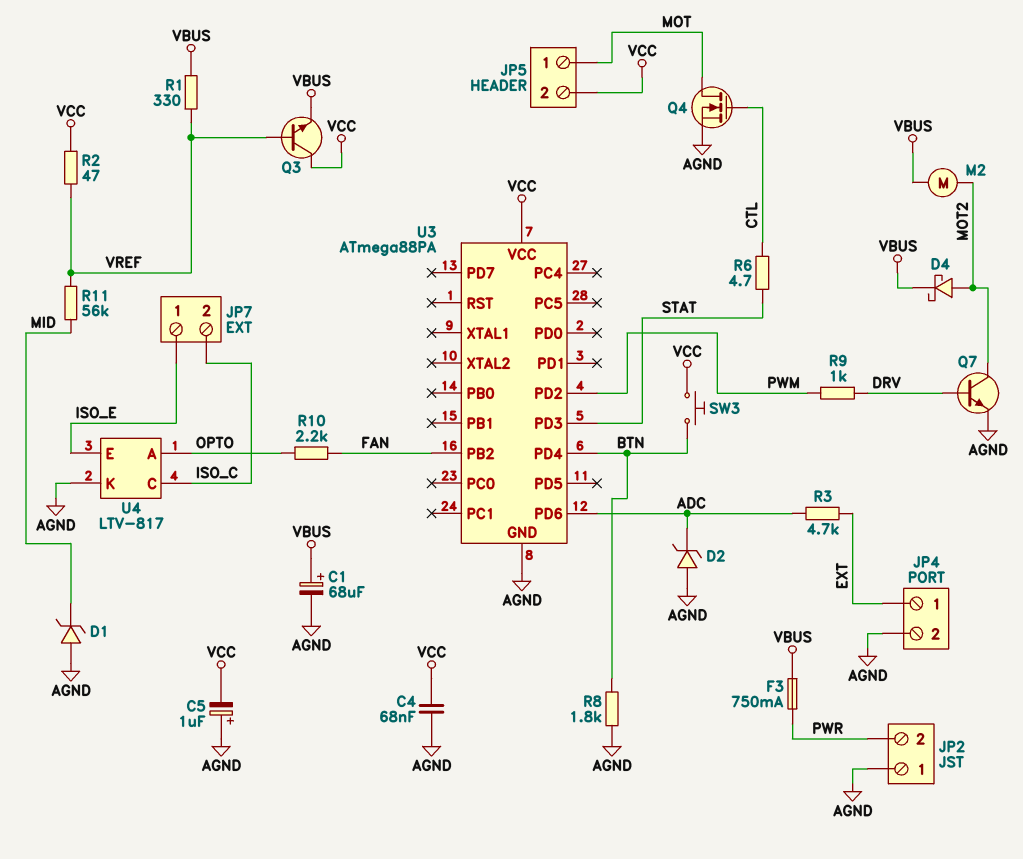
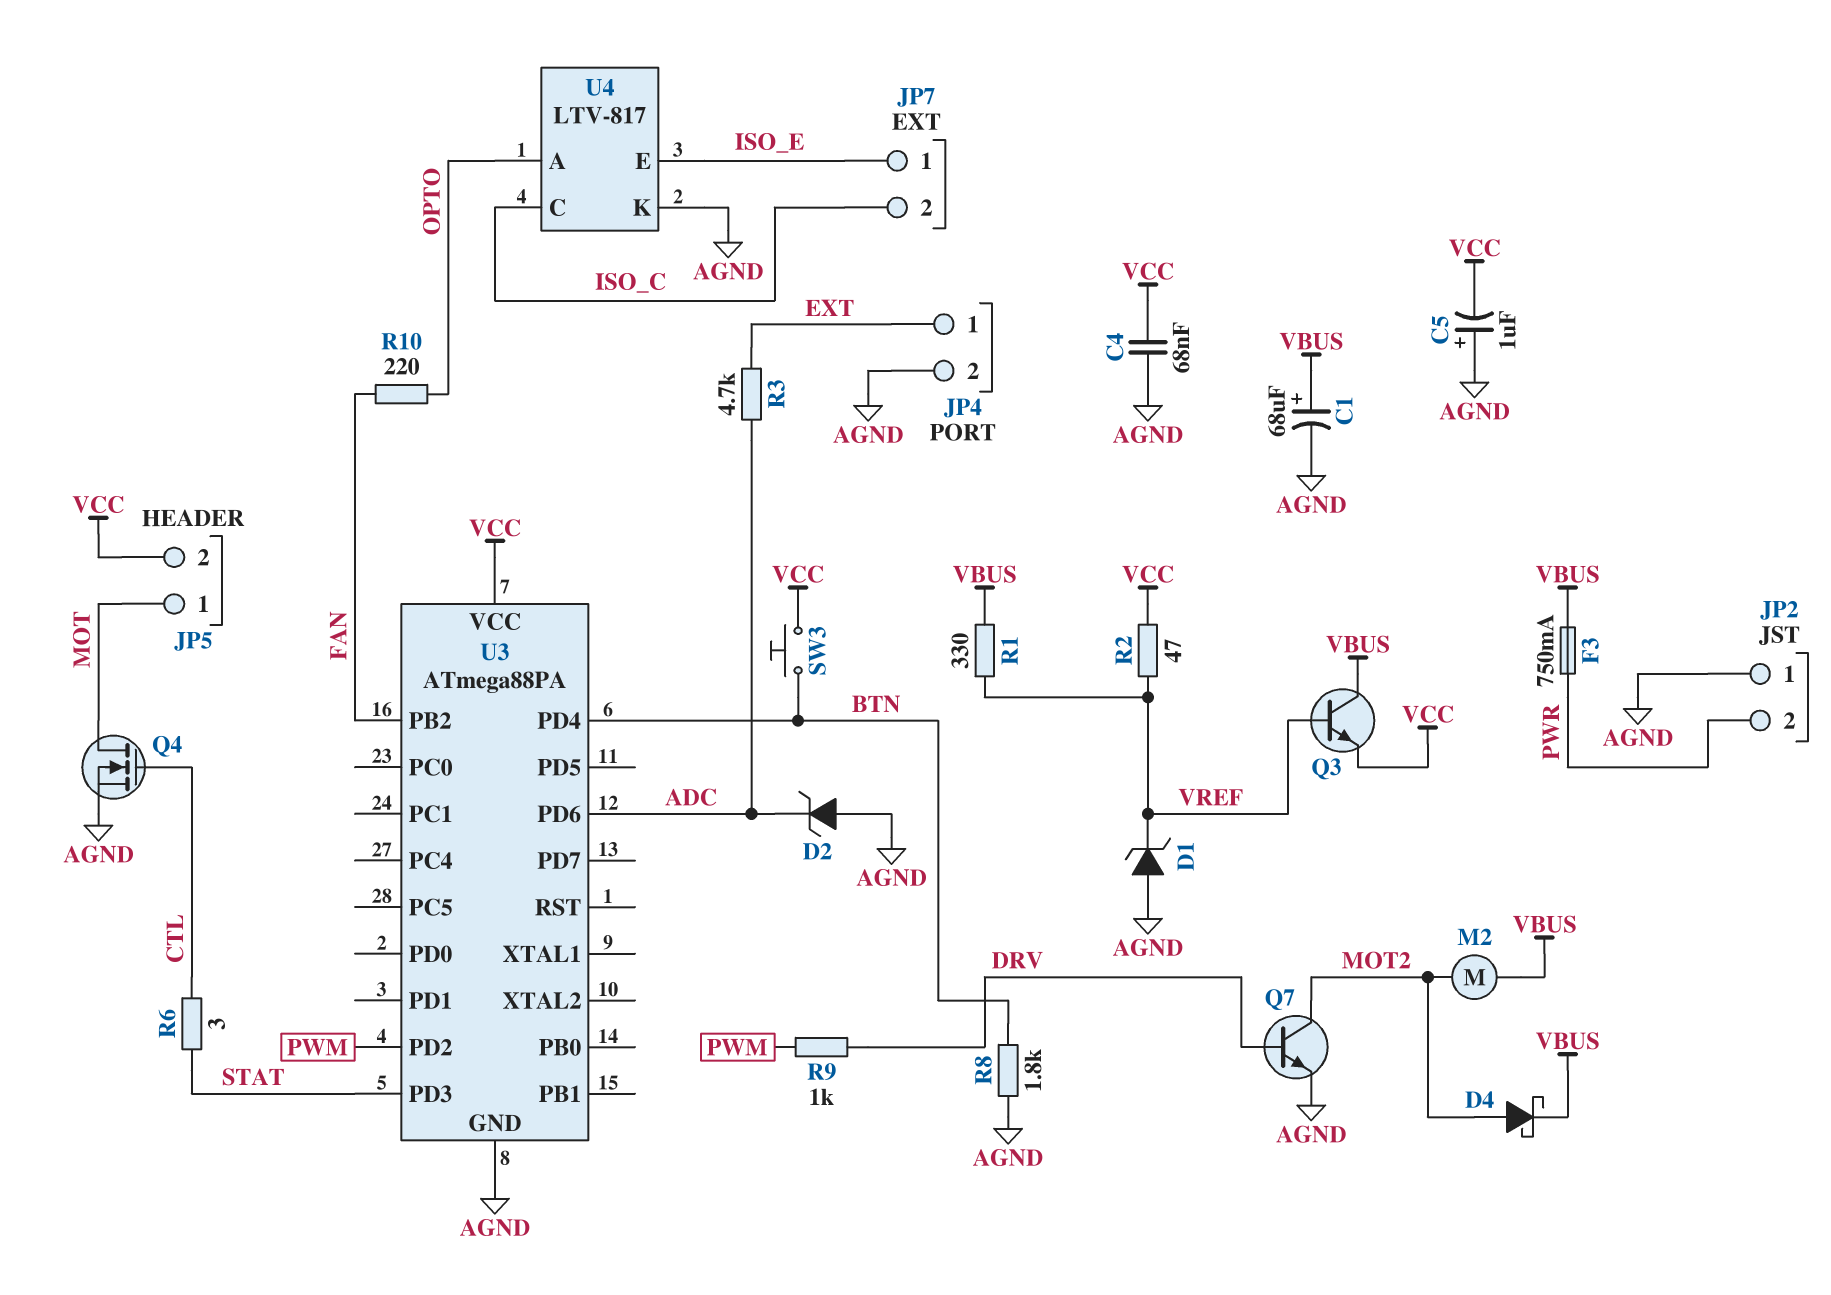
D1: zener (A AGND, K MID) -> zener (A AGND, K VREF)
Q3: NPN (B VREF, C VCC, E VBUS) -> NPN (B VREF, C VBUS, E VCC)
R6: 4.7 (CTL, STAT) -> 3 (CTL, STAT)
R10: 2.2k (FAN, OPTO) -> 220 (FAN, OPTO)
R11: 56k (MID, VREF) -> none

